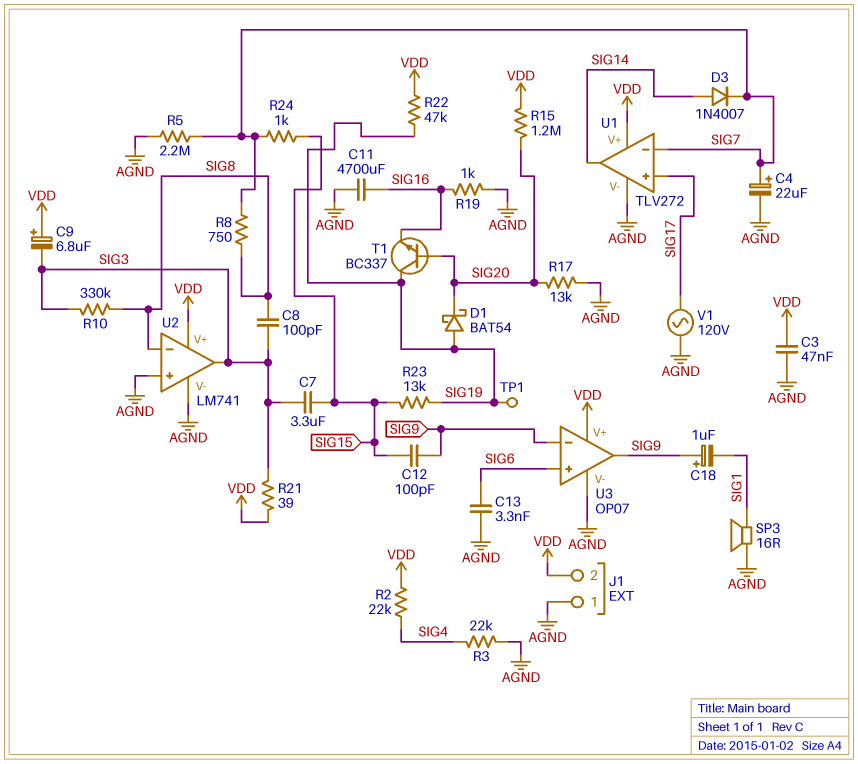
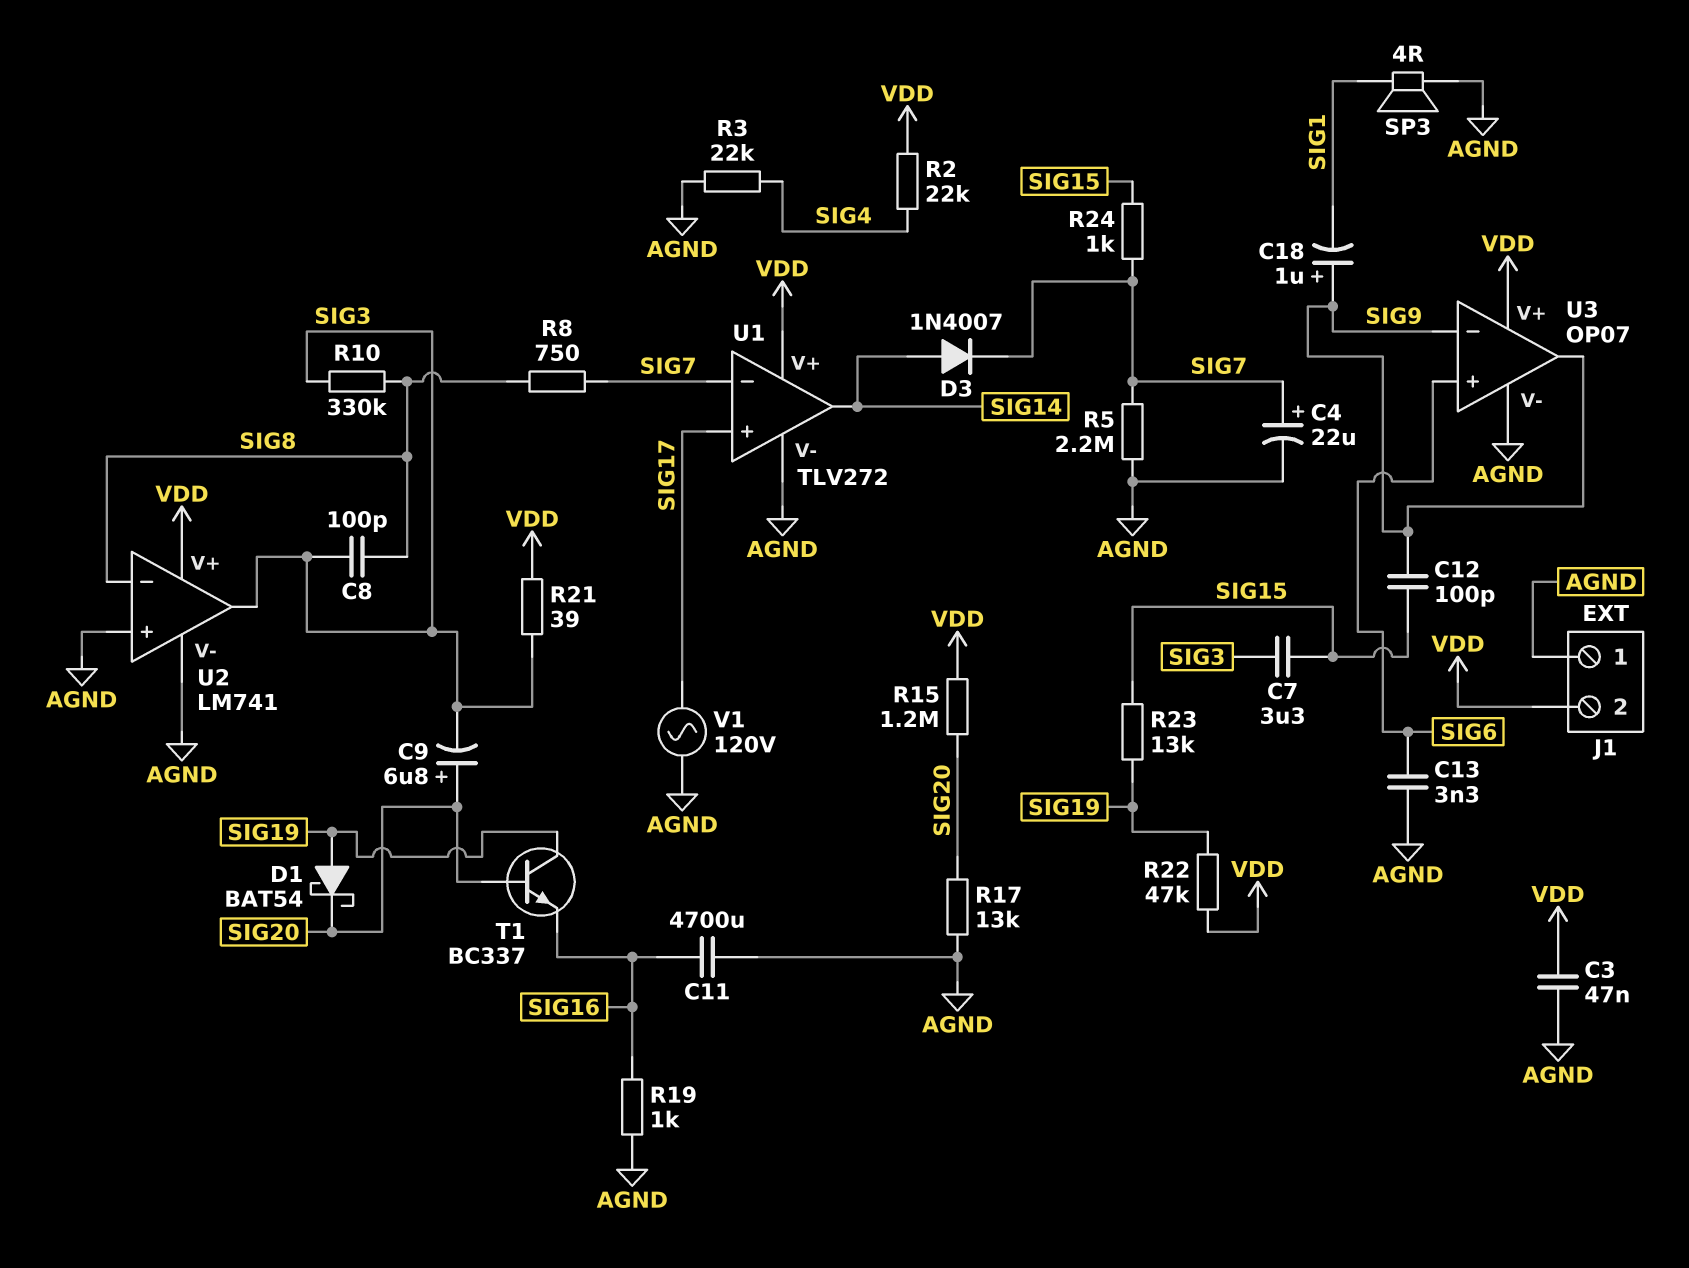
C9: 6.8uF (plus VDD, minus SIG3) -> 6.8uF (plus SIG20, minus SIG3)
SP3: speaker 16R (AGND, SIG1) -> speaker 4R (AGND, SIG1)
TP1: test point (SIG19) -> none

